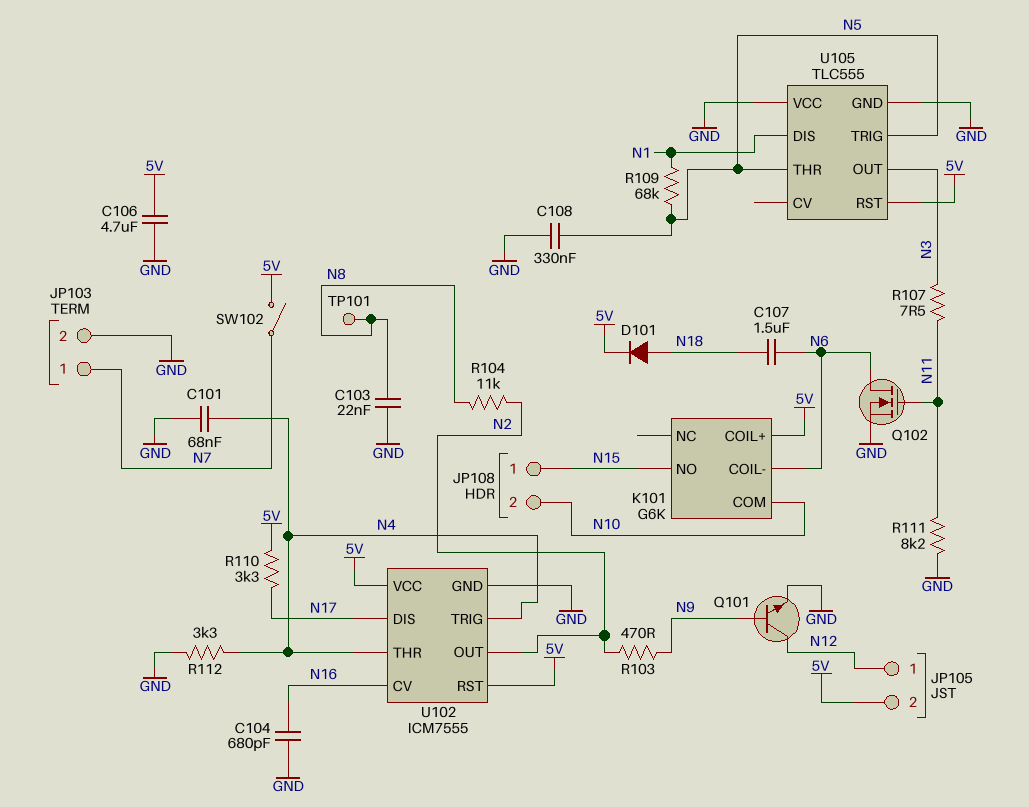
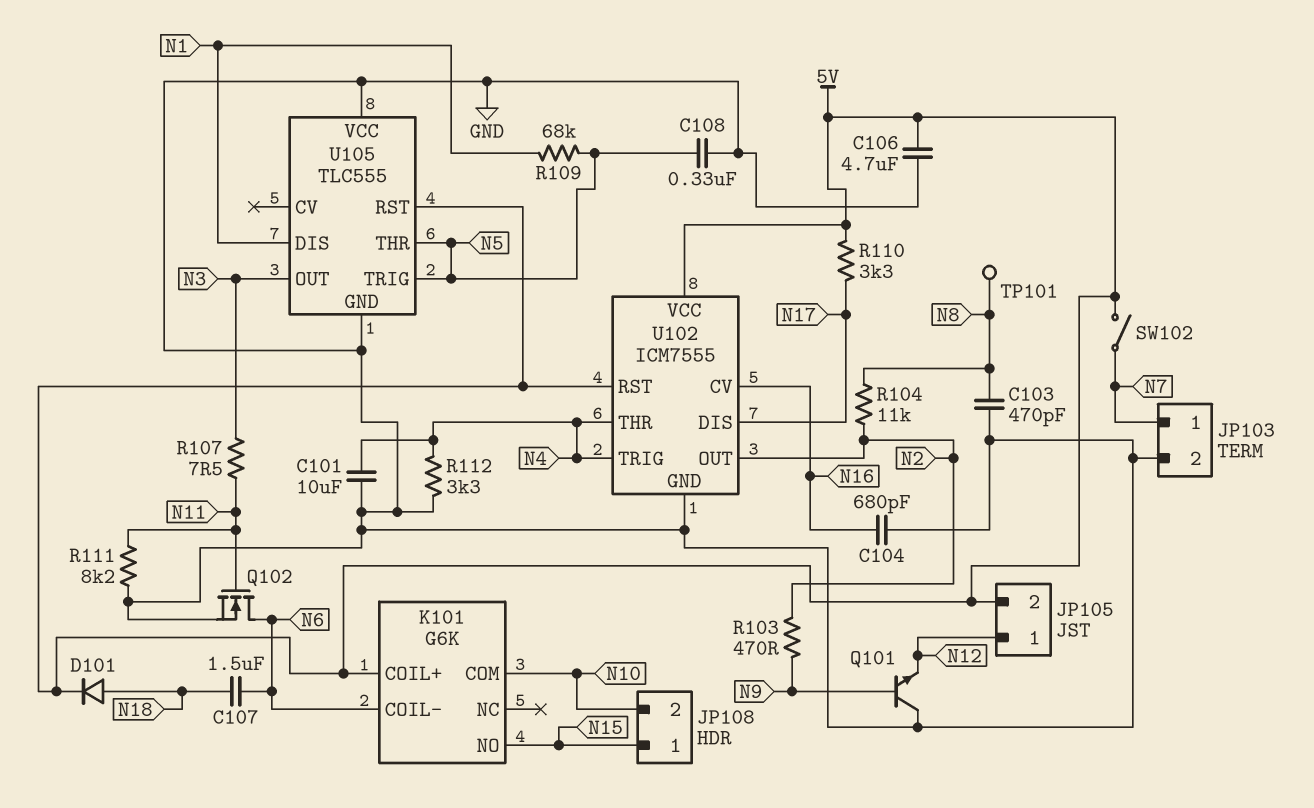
C101: 68nF (GND, N4) -> 10uF (GND, N4)
C103: 22nF (GND, N8) -> 470pF (GND, N8)
Q101: NPN (B N9, C N12, E GND) -> NPN (B N9, C GND, E N12)

